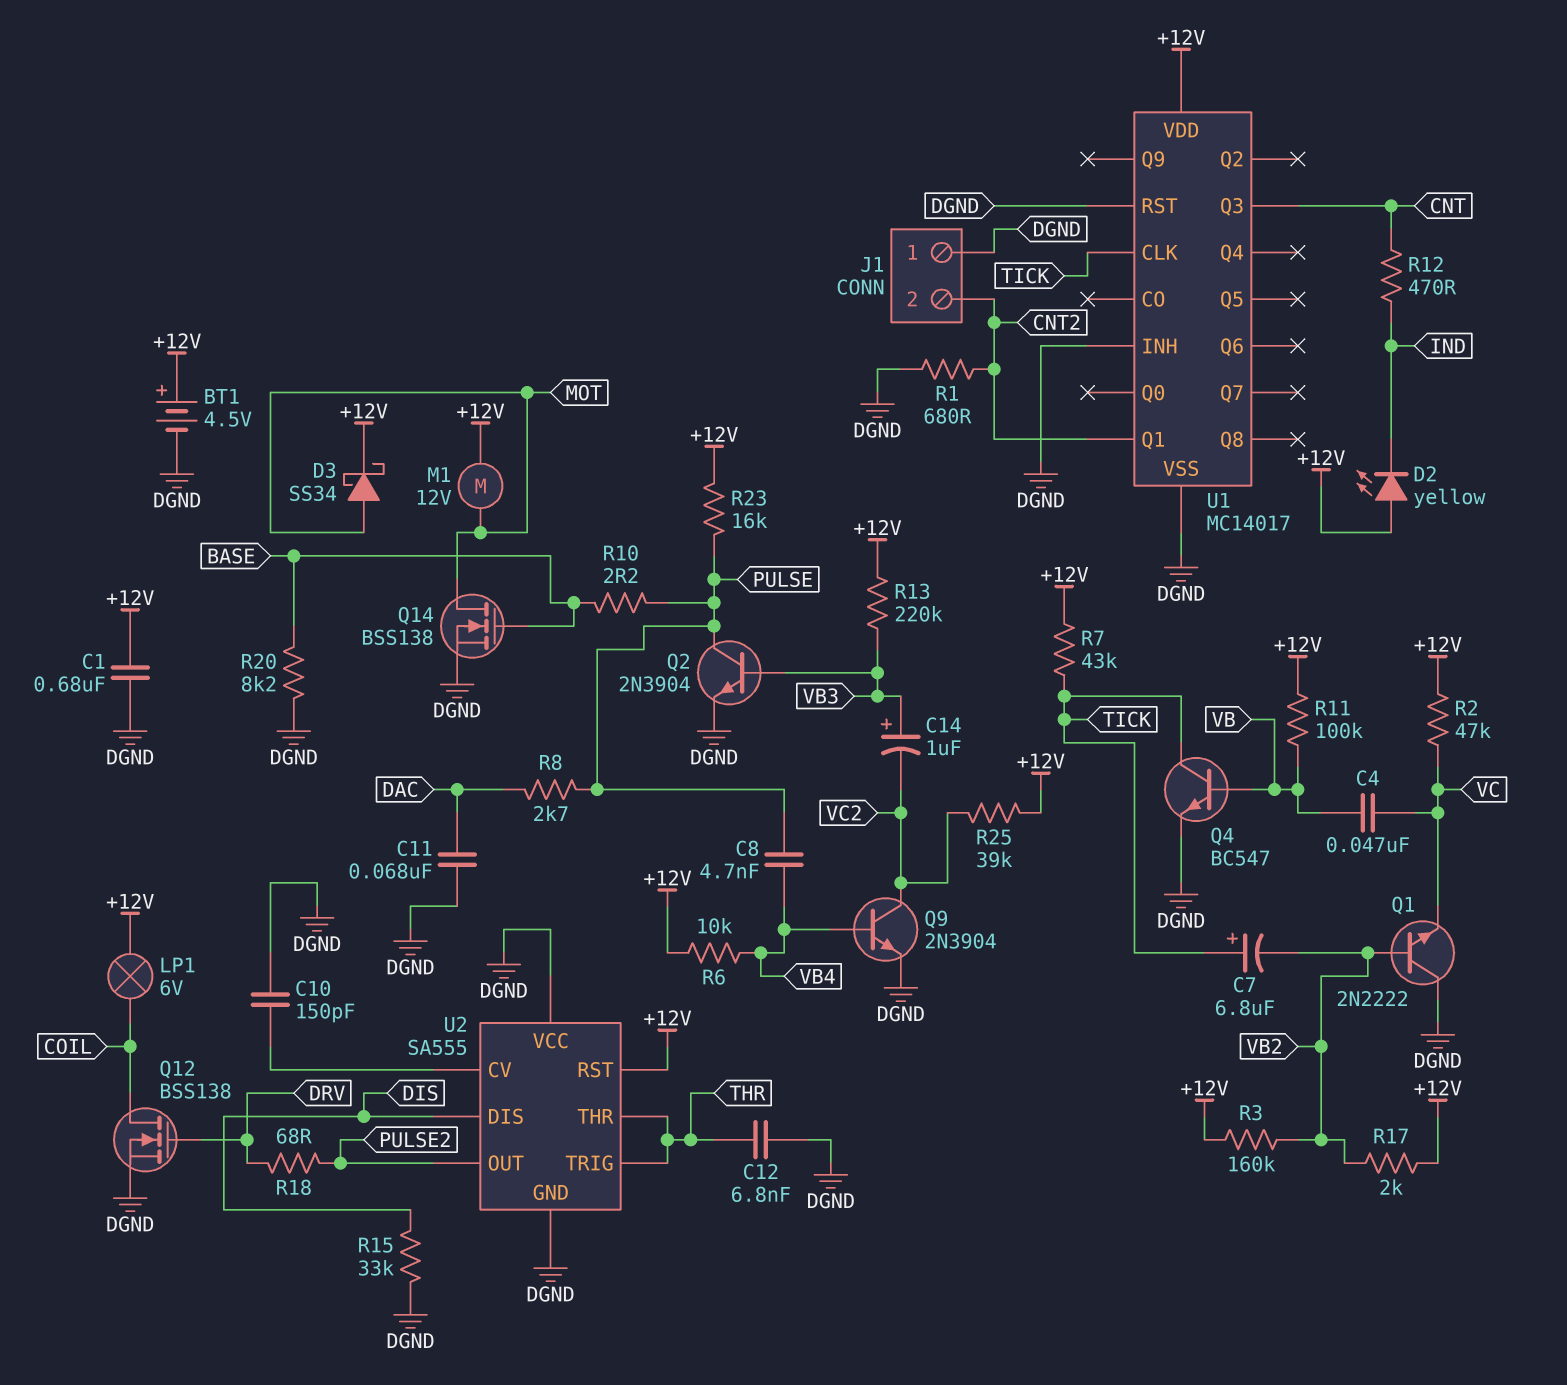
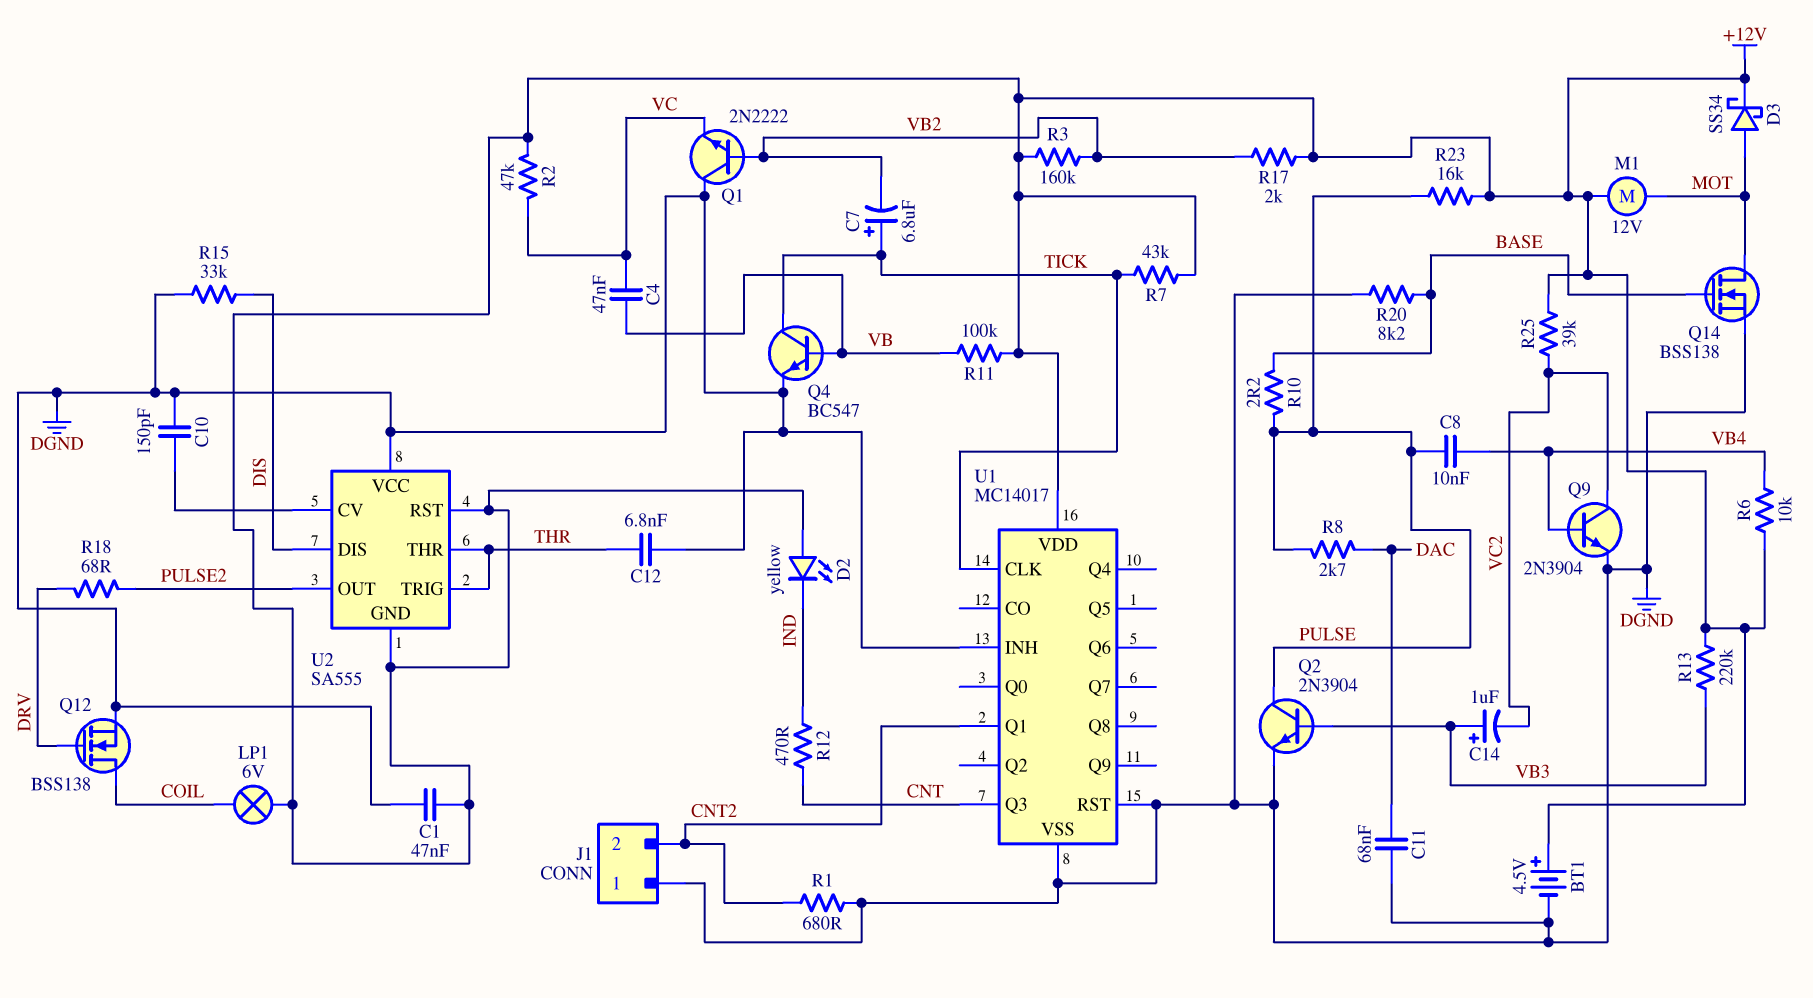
C1: 680nF (+12V, DGND) -> 47nF (+12V, DGND)
C8: 4.7nF (PULSE, VB4) -> 10nF (PULSE, VB4)
U2 pin GND: DGND -> +12V

